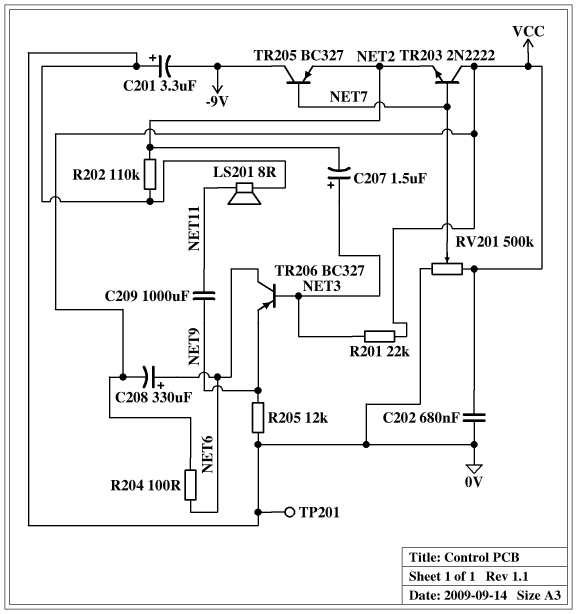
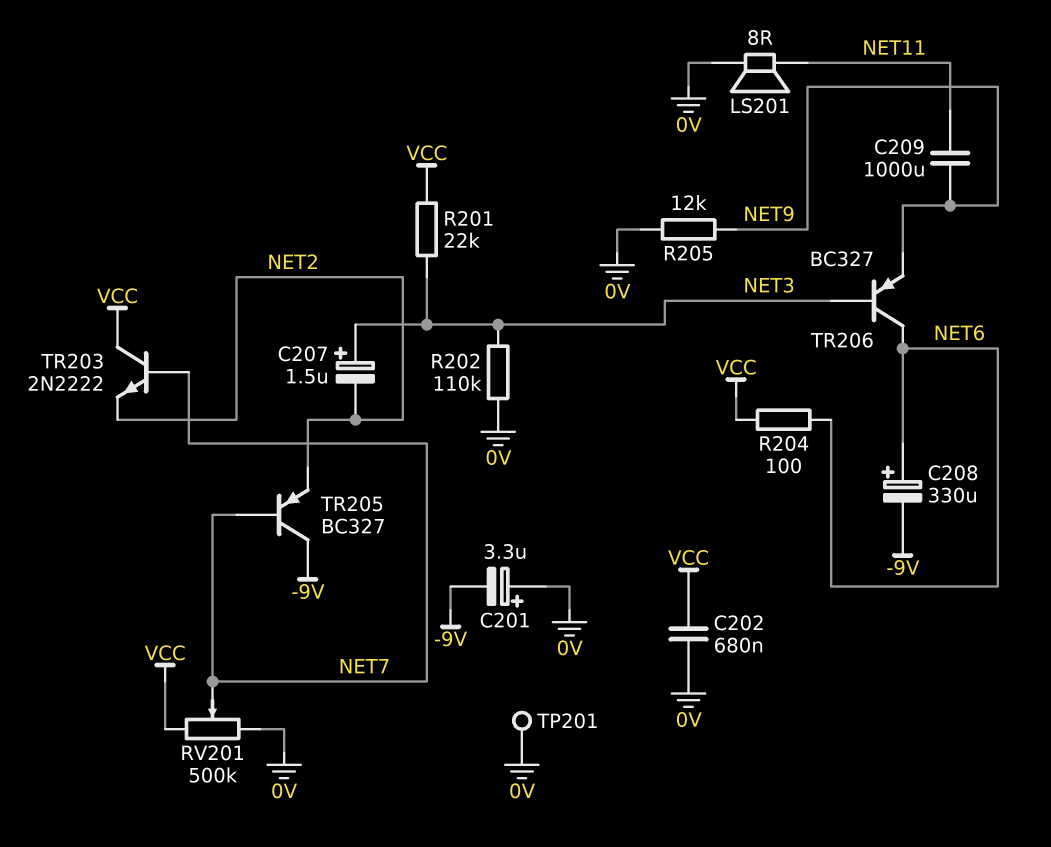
C208: 330uF (plus NET6, minus VCC) -> 330uF (plus NET6, minus -9V)
R202: 110k (0V, NET2) -> 110k (0V, NET3)

